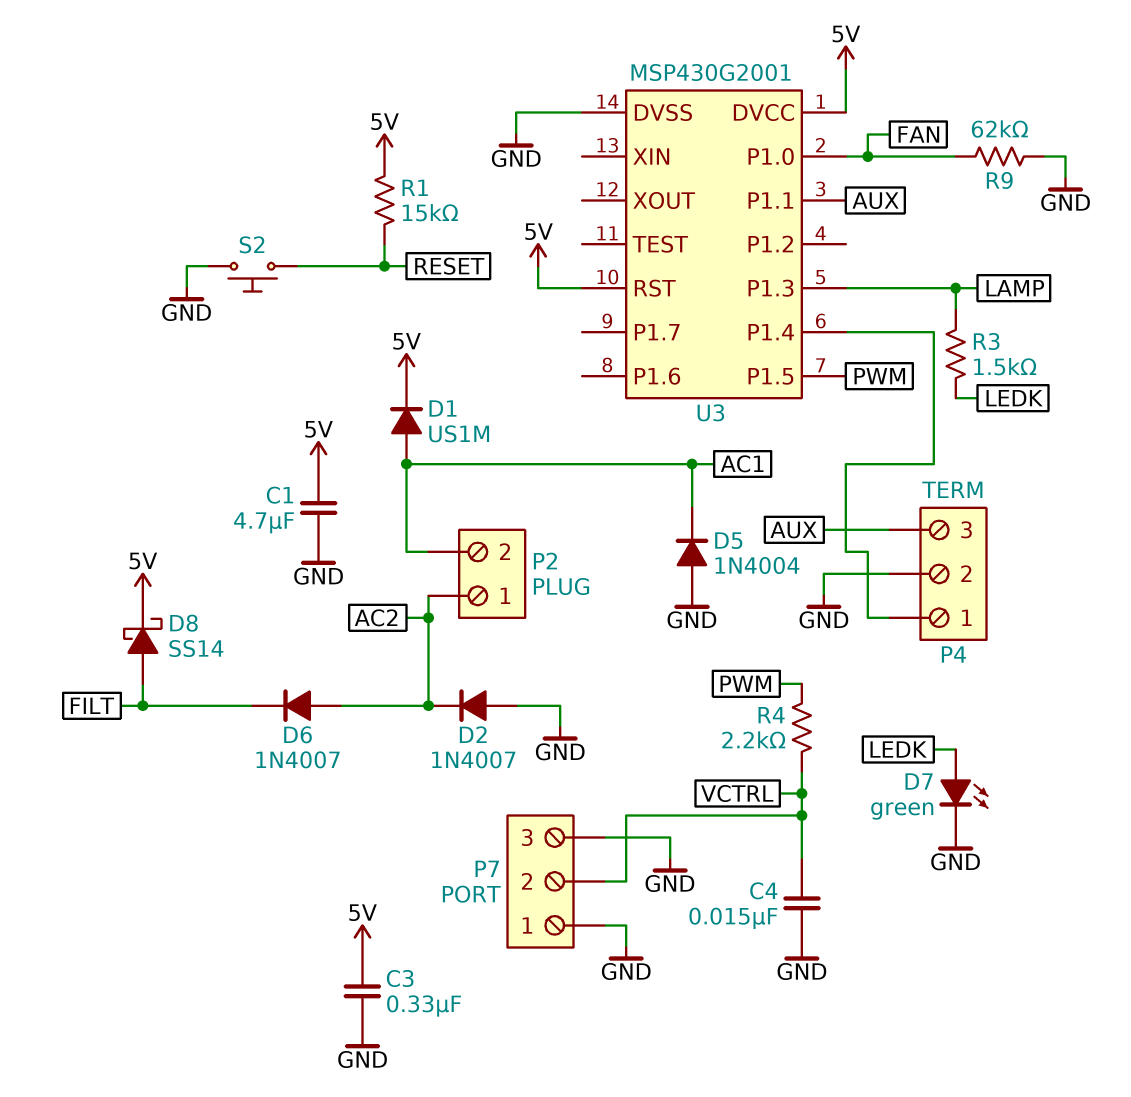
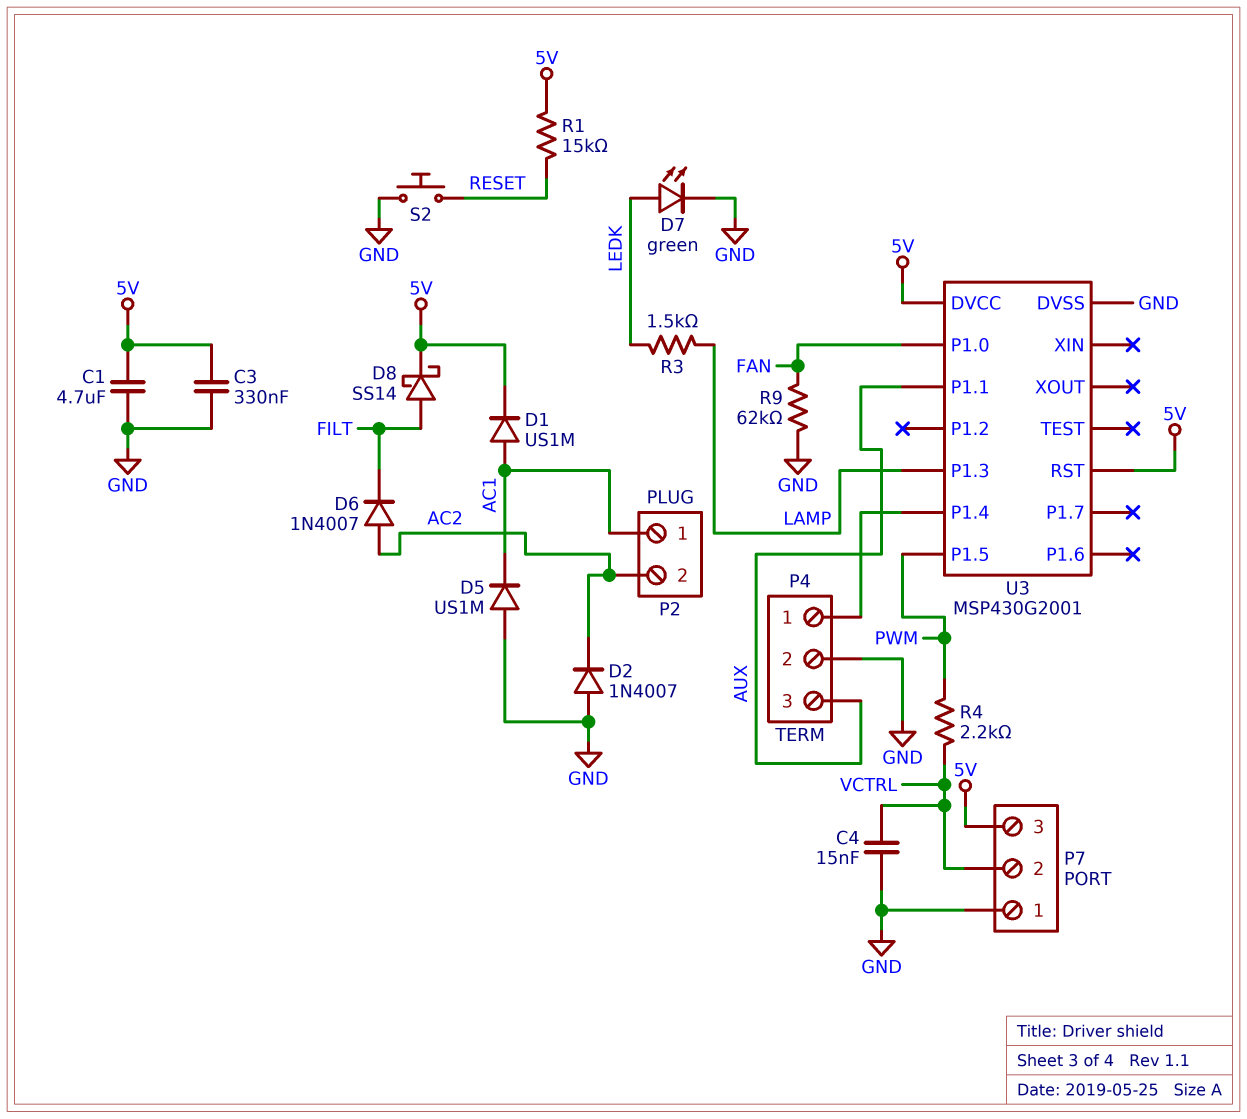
D5: diode 1N4004 (A GND, K AC1) -> diode US1M (A GND, K AC1)
P2 pin 1: AC2 -> AC1
P2 pin 2: AC1 -> AC2
P7 pin 3: GND -> 5V

